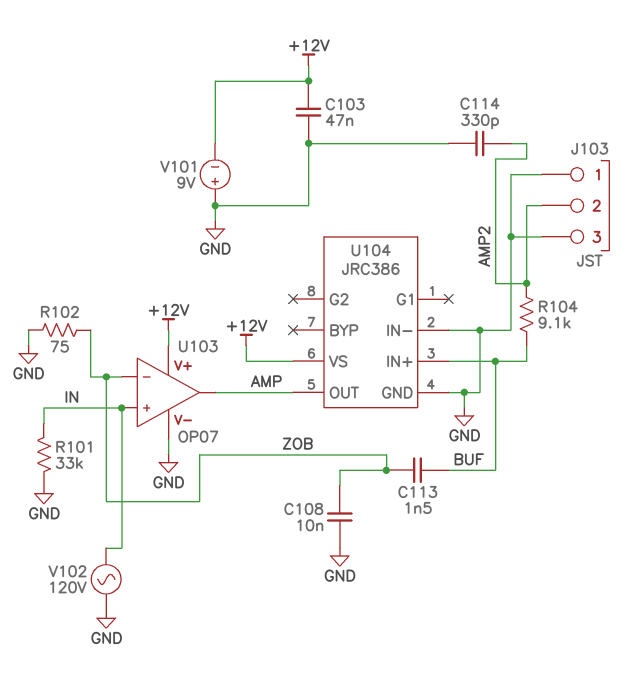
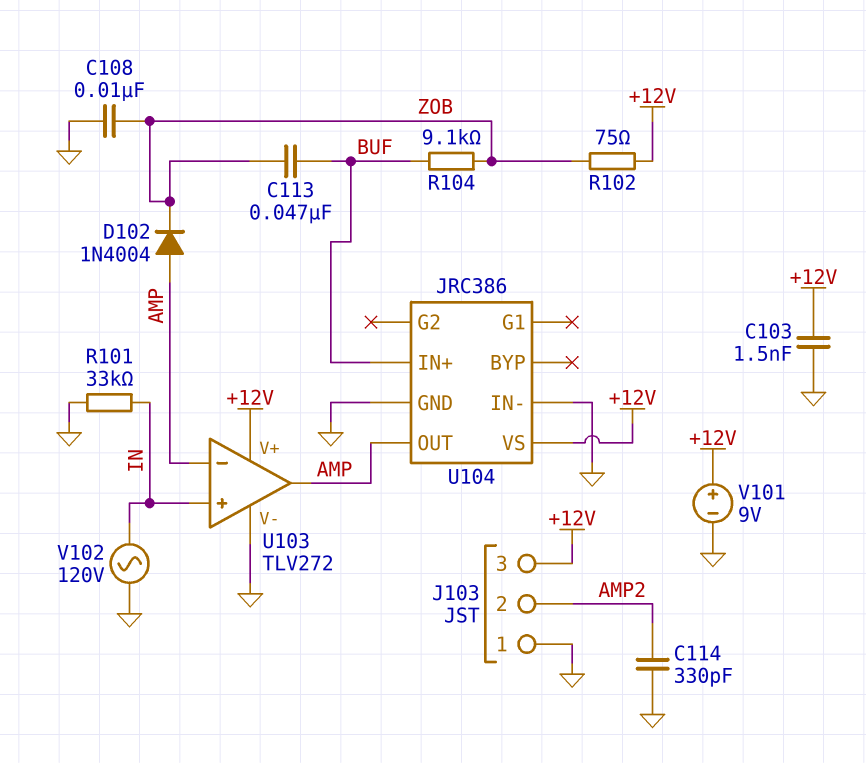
C103: 47nF (+12V, GND) -> 1.5nF (+12V, GND)
C113: 1.5nF (BUF, ZOB) -> 47nF (BUF, ZOB)
D102: none -> diode 1N4004 (A AMP, K ZOB)
J103 pin 3: GND -> +12V
R102: 75 (GND, ZOB) -> 75 (+12V, ZOB)
R104: 9.1k (AMP2, BUF) -> 9.1k (BUF, ZOB)
U103: OP07 -> TLV272
U103 pin in-: ZOB -> AMP
V101: 9V (plus GND, minus +12V) -> 9V (plus +12V, minus GND)

